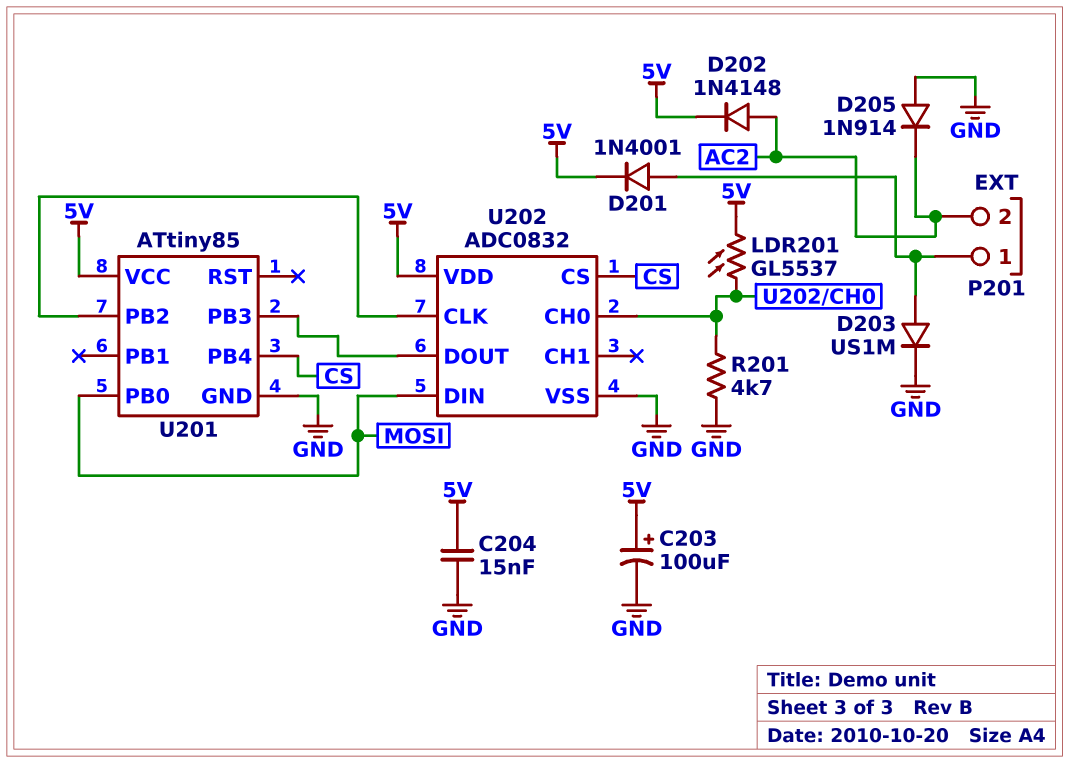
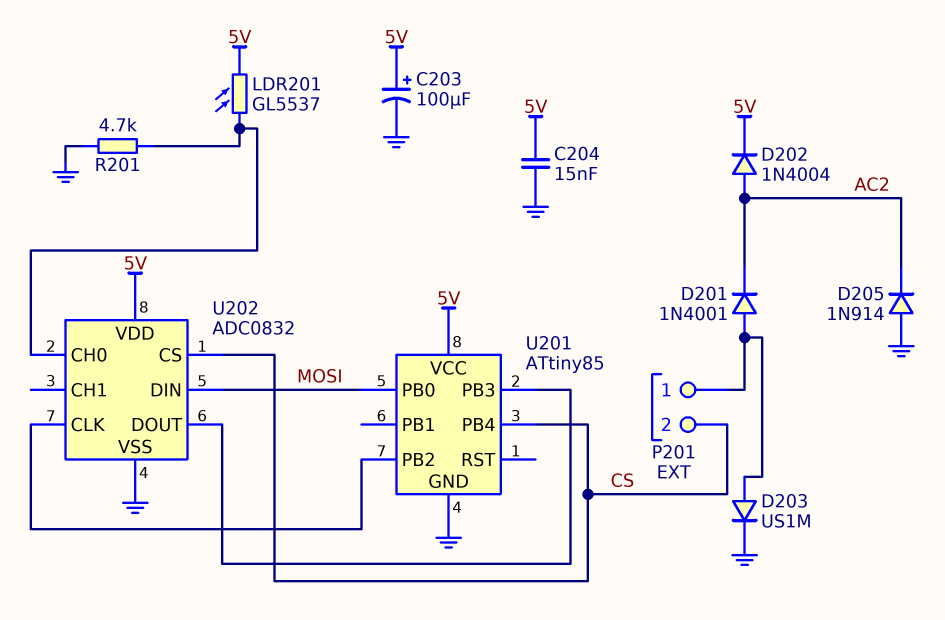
D201: diode 1N4001 (A P201/1, K 5V) -> diode 1N4001 (A P201/1, K AC2)
D202: diode 1N4148 (A AC2, K 5V) -> diode 1N4004 (A AC2, K 5V)
P201 pin 2: AC2 -> CS

